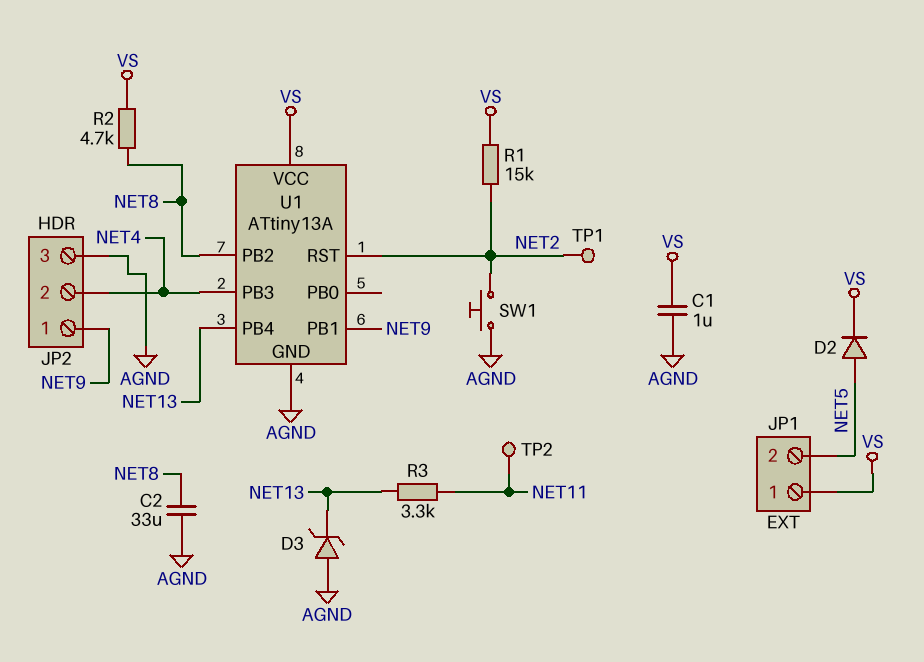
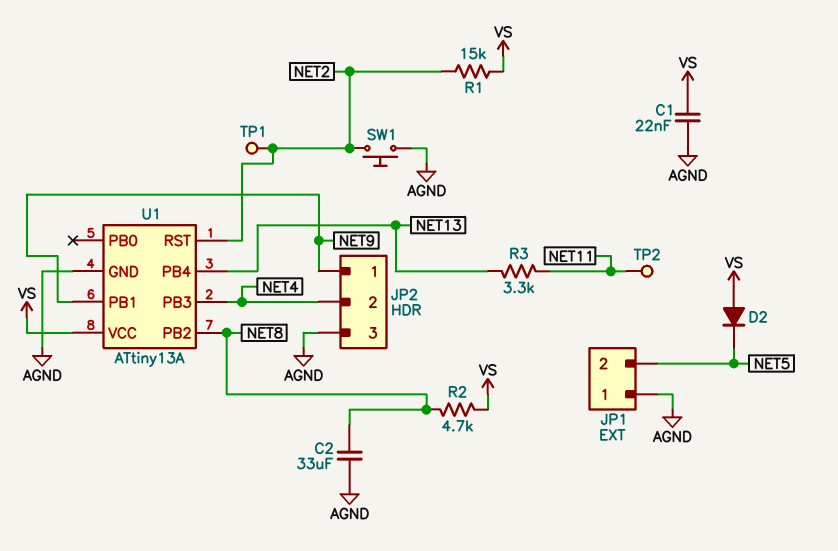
C1: 1uF (AGND, VS) -> 22nF (AGND, VS)
D2: diode (A NET5, K VS) -> diode (A VS, K NET5)
D3: zener (A AGND, K NET13) -> none
JP1 pin 1: VS -> AGND

